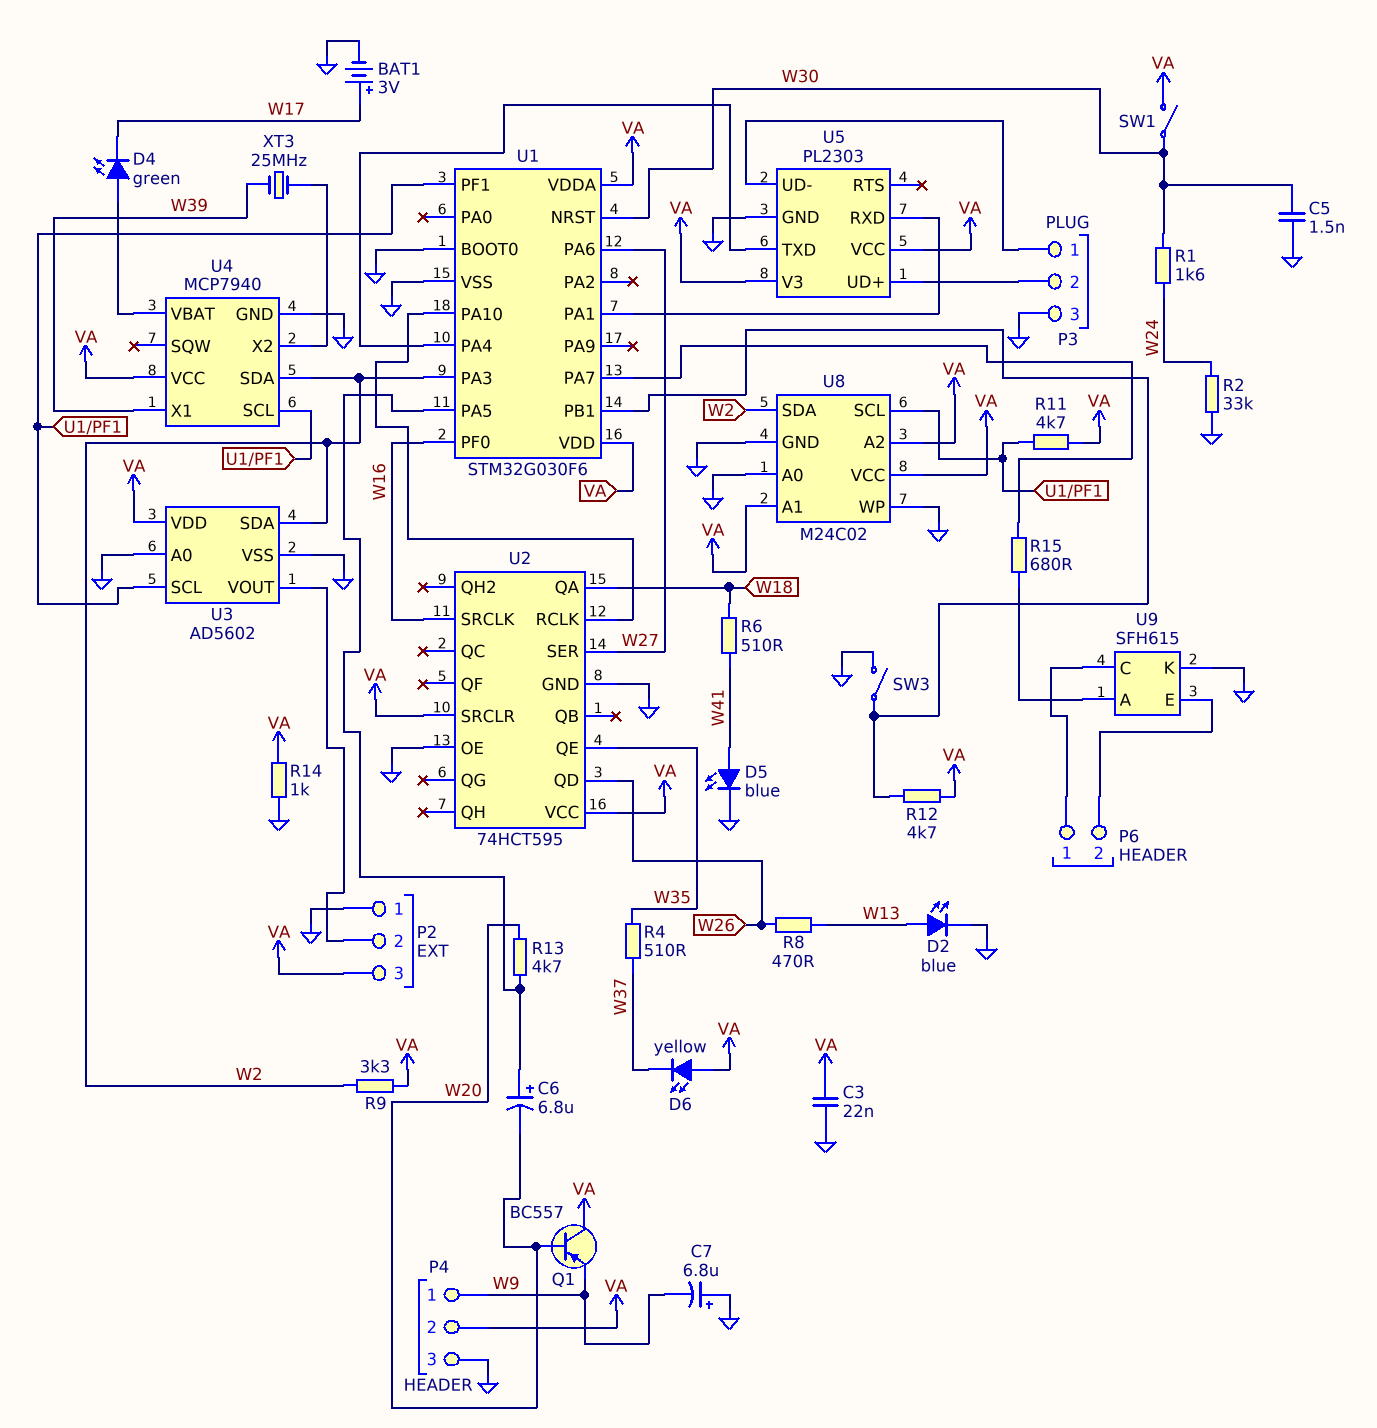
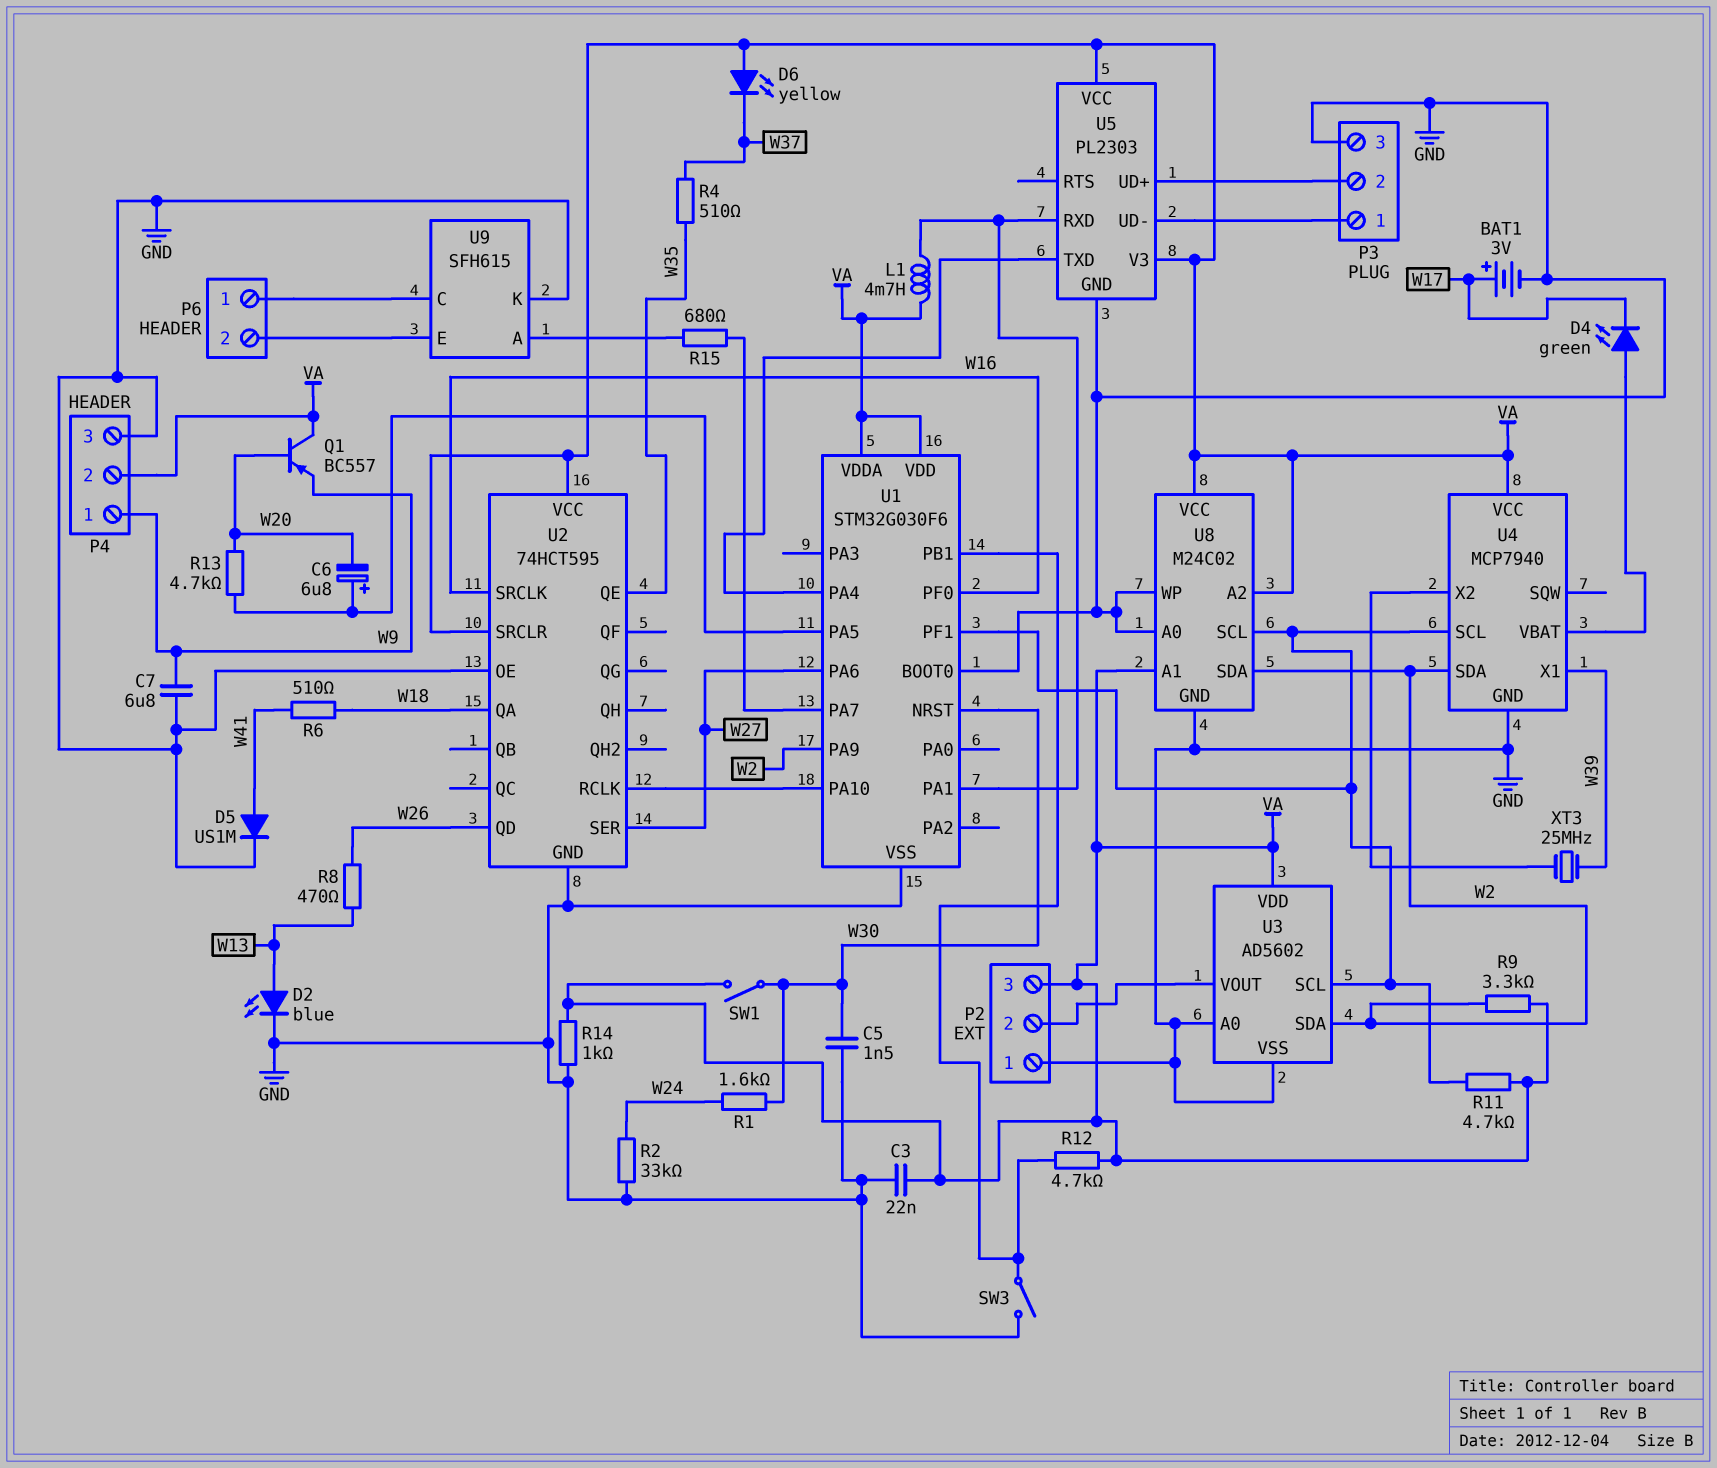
C7: 6.8uF (plus GND, minus W9) -> 6.8uF (GND, W9)
D5: LED blue (A W41, K GND) -> diode US1M (A W41, K GND)
L1: none -> 4.7mH (U1/PA1, VA)
U1 pin PA3: W2 -> none
U1 pin PA9: none -> W2

